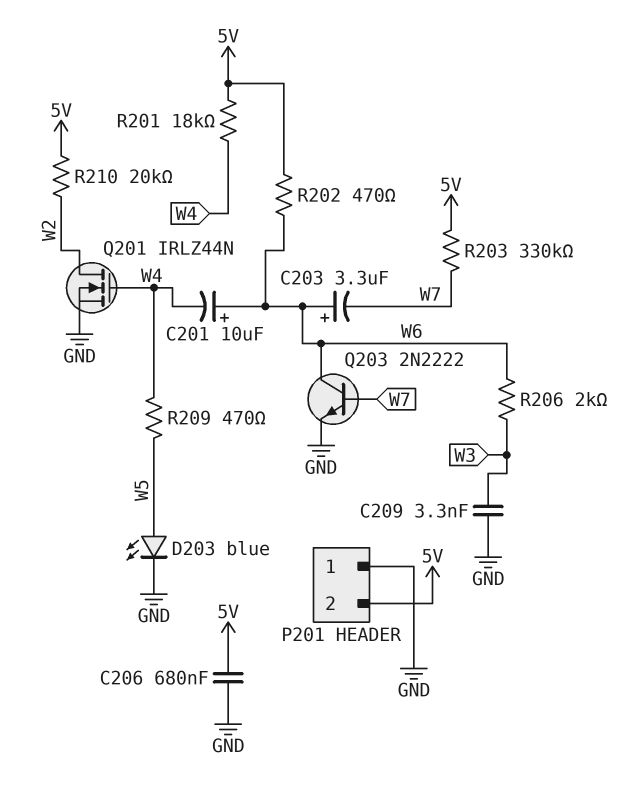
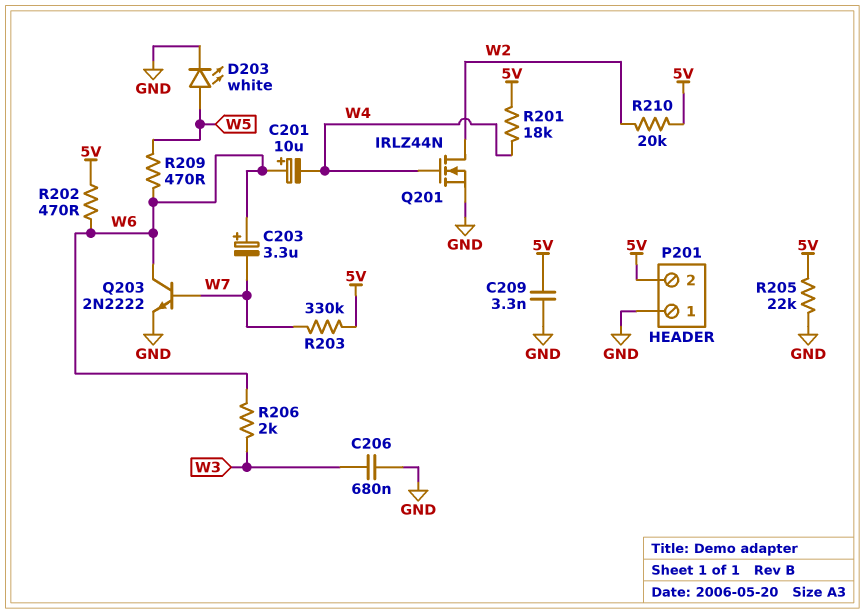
C206: 680nF (5V, GND) -> 680nF (GND, W3)
C209: 3.3nF (GND, W3) -> 3.3nF (5V, GND)
D203: LED blue (A W5, K GND) -> LED white (A W5, K GND)
R205: none -> 22k (5V, GND)
R209: 470 (W4, W5) -> 470 (W5, W6)

